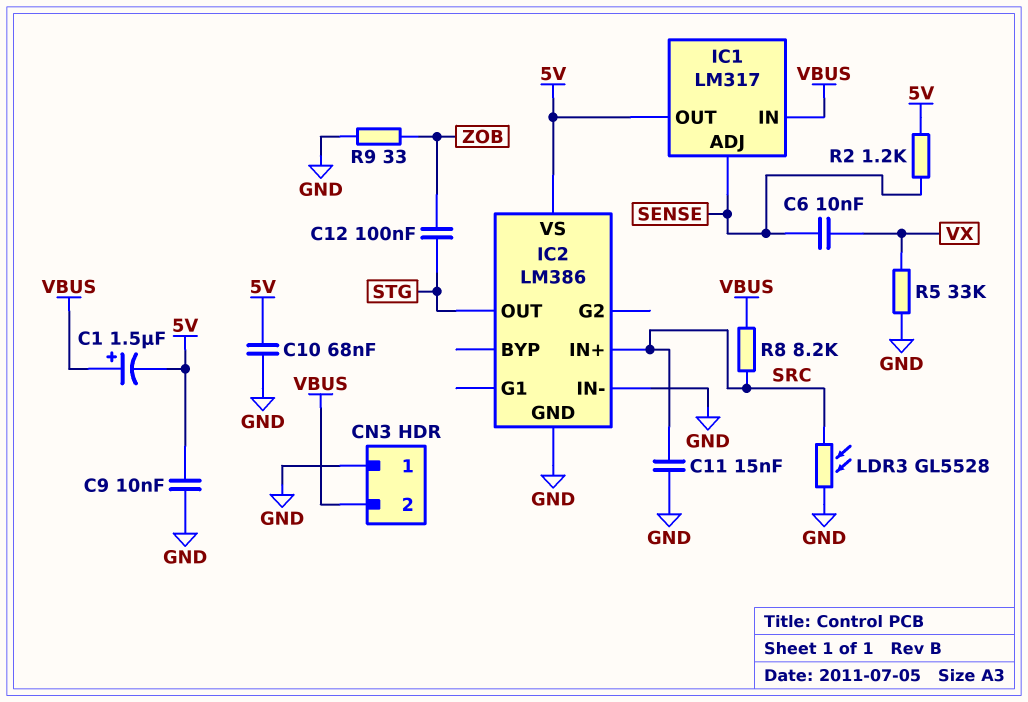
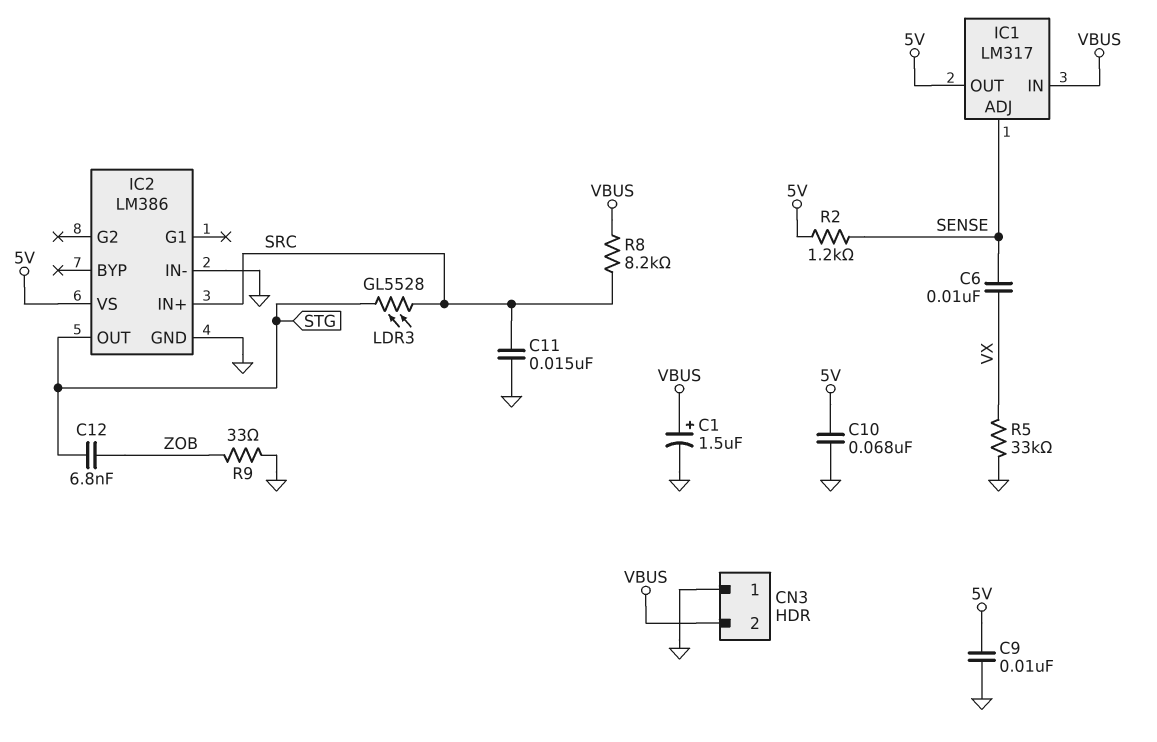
C1: 1.5uF (plus VBUS, minus 5V) -> 1.5uF (plus VBUS, minus GND)
C12: 100nF (STG, ZOB) -> 6.8nF (STG, ZOB)
LDR3: GL5528 (GND, SRC) -> GL5528 (SRC, STG)

